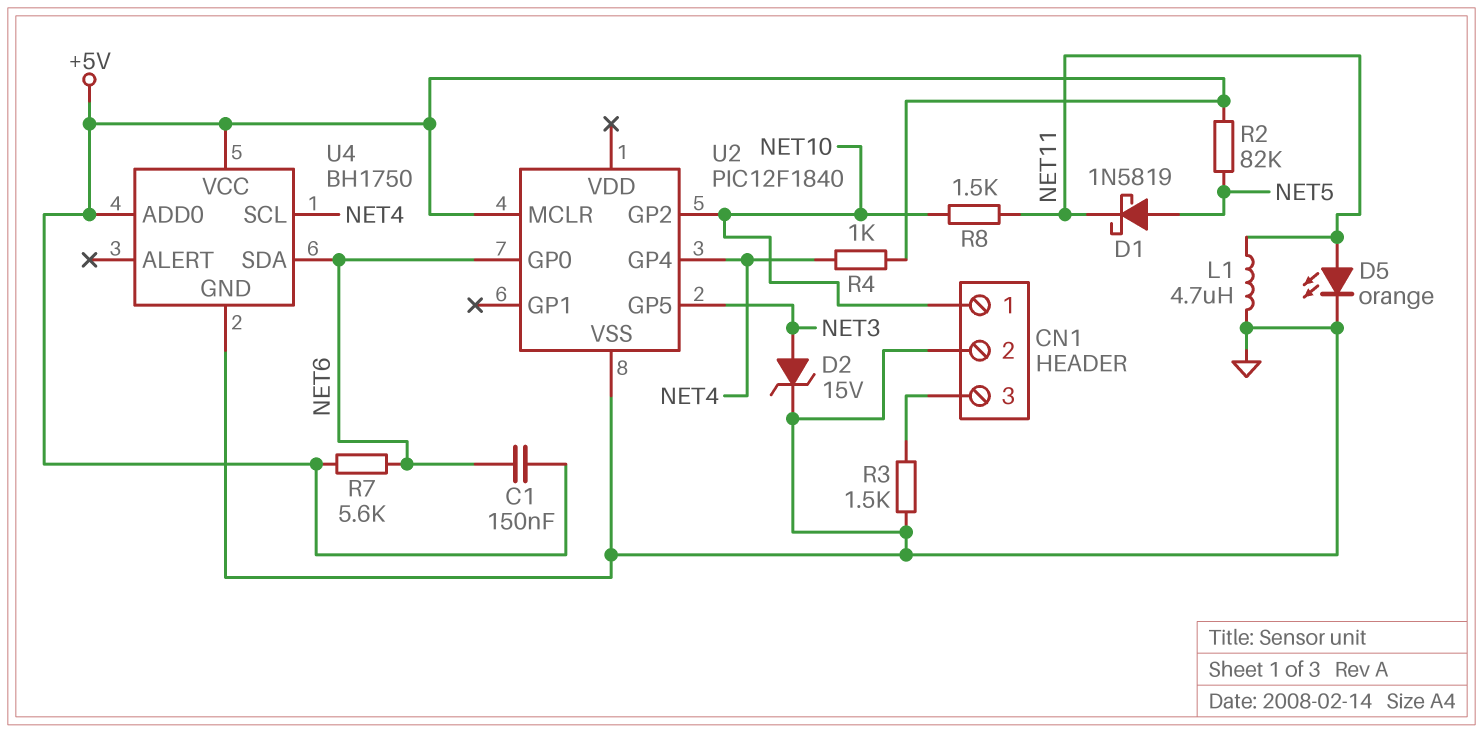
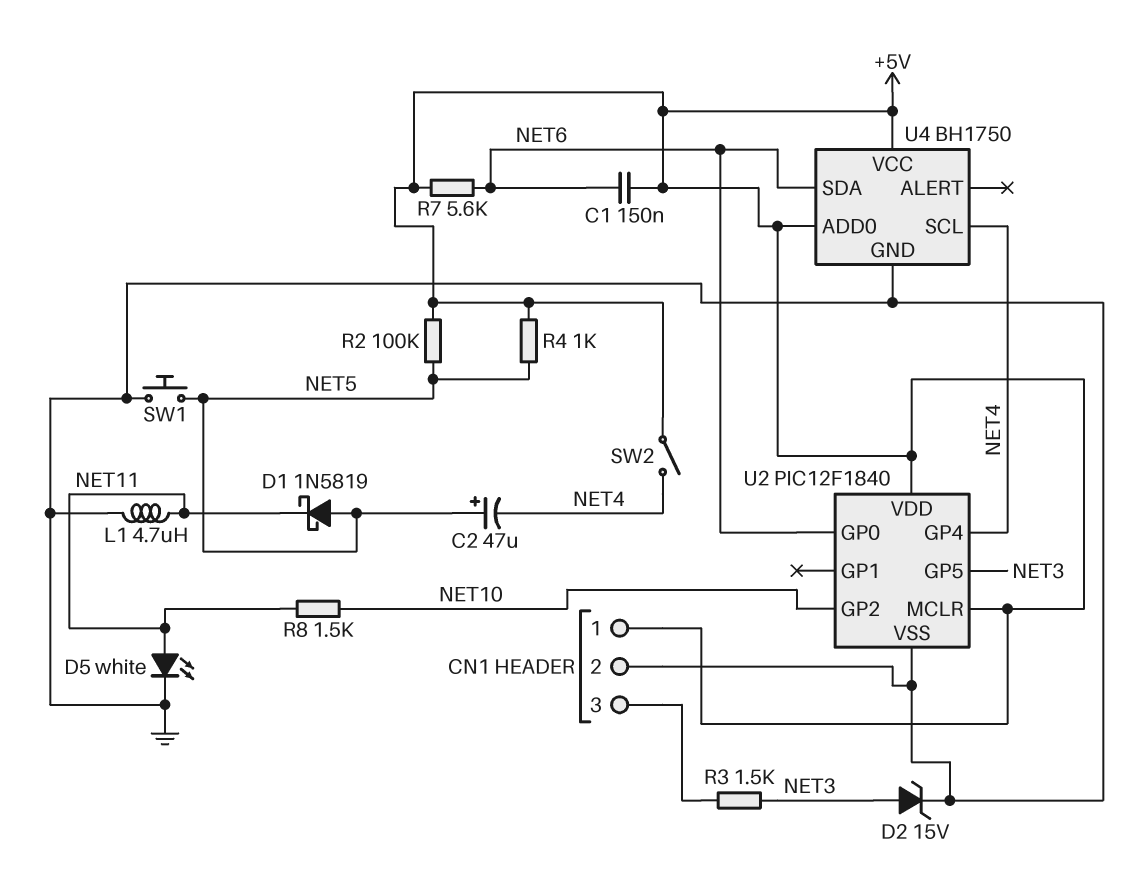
C2: none -> 47uF (plus NET5, minus NET4)
CN1 pin 1: NET10 -> +5V
D5: LED orange (A NET11, K GND) -> LED white (A NET11, K GND)
R2: 82k (+5V, NET5) -> 100k (+5V, NET5)
R3: 1.5k (CN1/3, GND) -> 1.5k (CN1/3, NET3)
R4: 1k (+5V, NET4) -> 1k (+5V, NET5)
SW1: none -> button (GND, NET5)
SW2: none -> switch (+5V, NET4)
U2 pin VDD: none -> +5V

